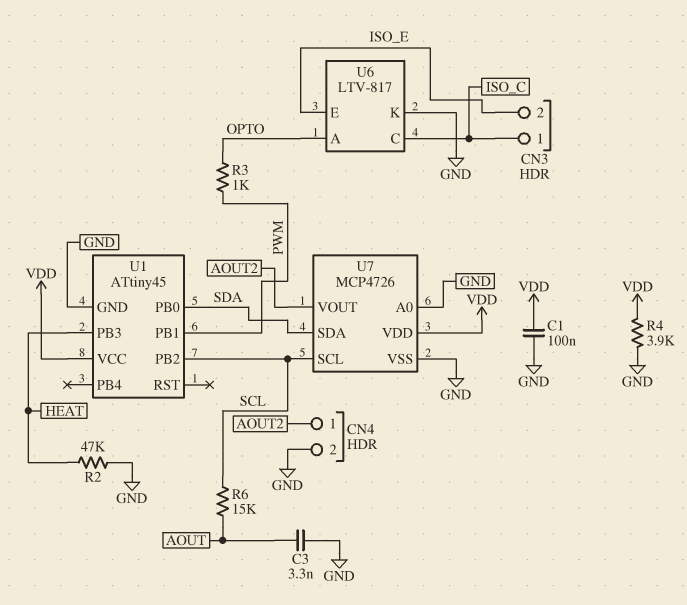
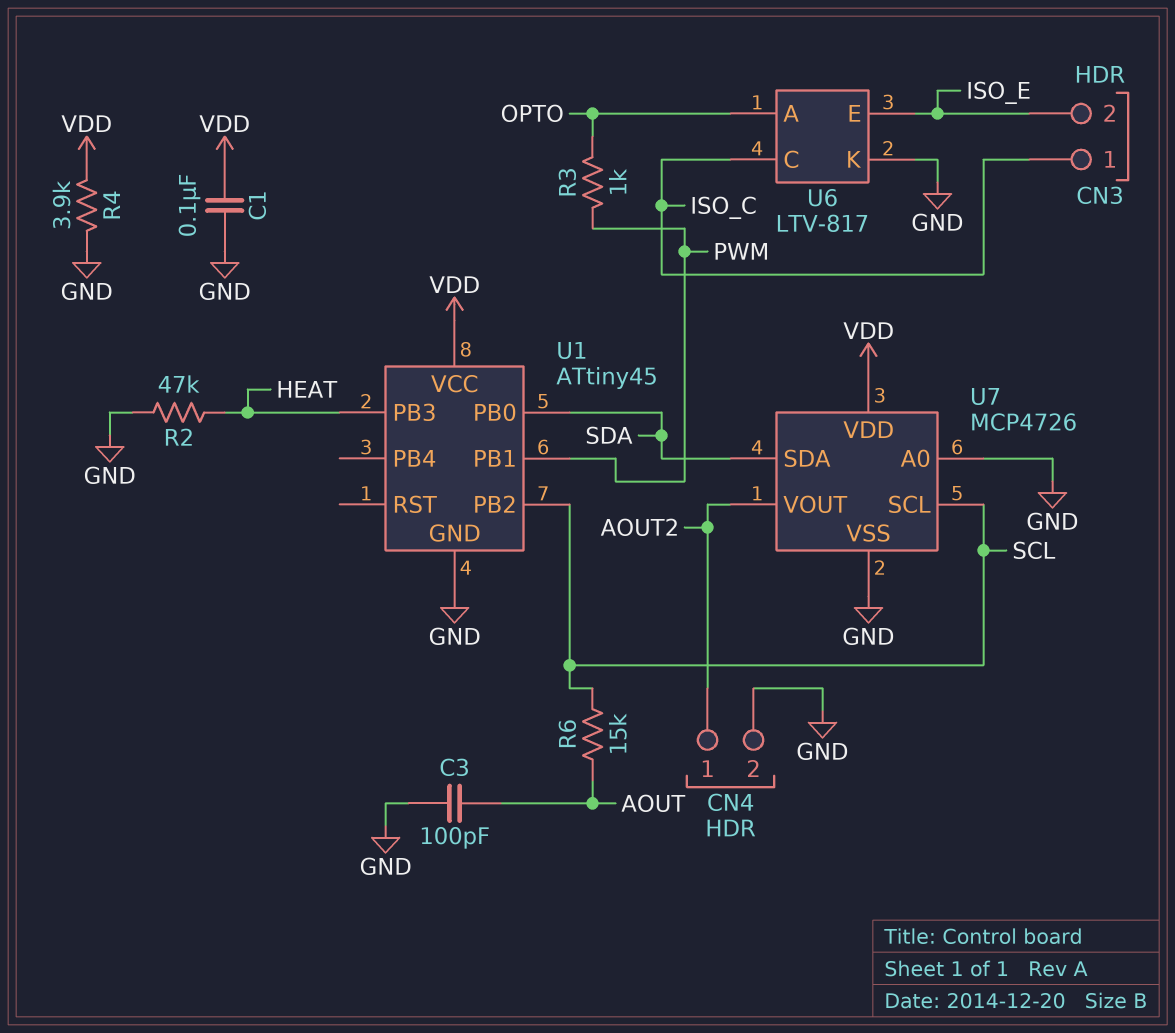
C3: 3.3nF (AOUT, GND) -> 100pF (AOUT, GND)

